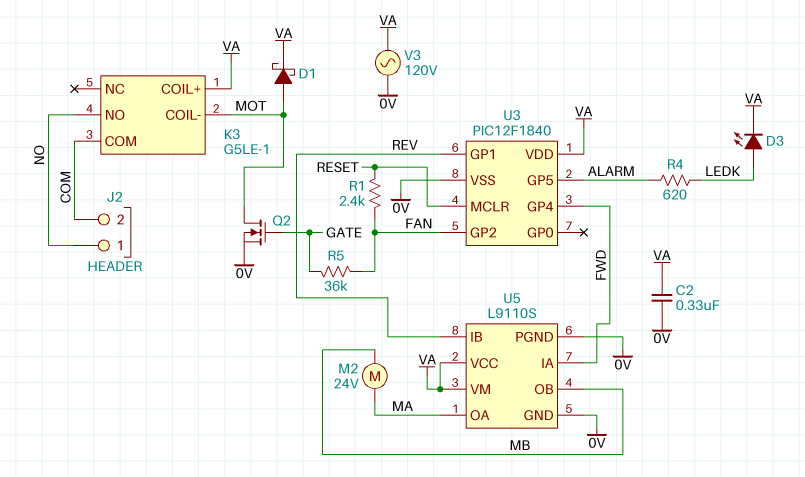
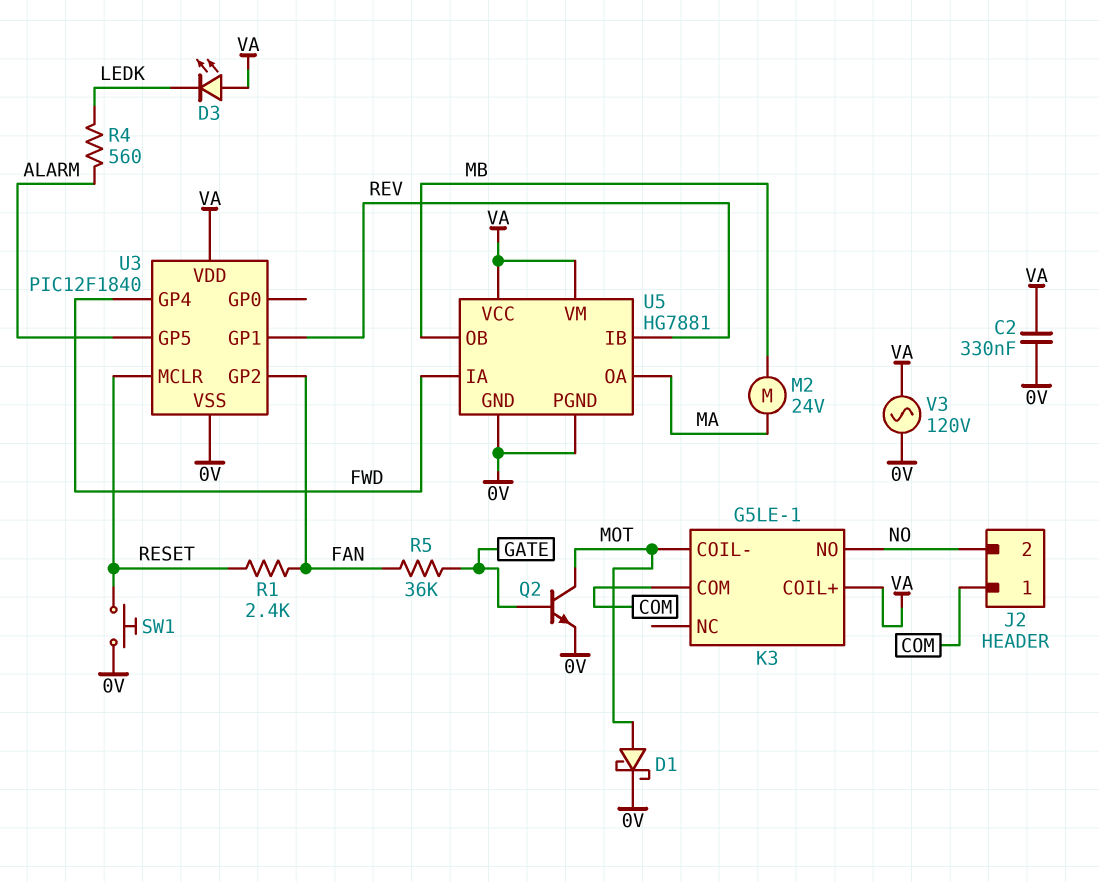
D1: schottky (A MOT, K VA) -> schottky (A MOT, K 0V)
D3: LED (A LEDK, K VA) -> LED (A VA, K LEDK)
J2 pin 1: NO -> COM
J2 pin 2: COM -> NO
Q2: NMOS (G GATE, D MOT, S 0V) -> NPN (B GATE, C MOT, E 0V)
R4: 620 (ALARM, LEDK) -> 560 (ALARM, LEDK)
SW1: none -> button (0V, RESET)
U5: L9110S -> HG7881

